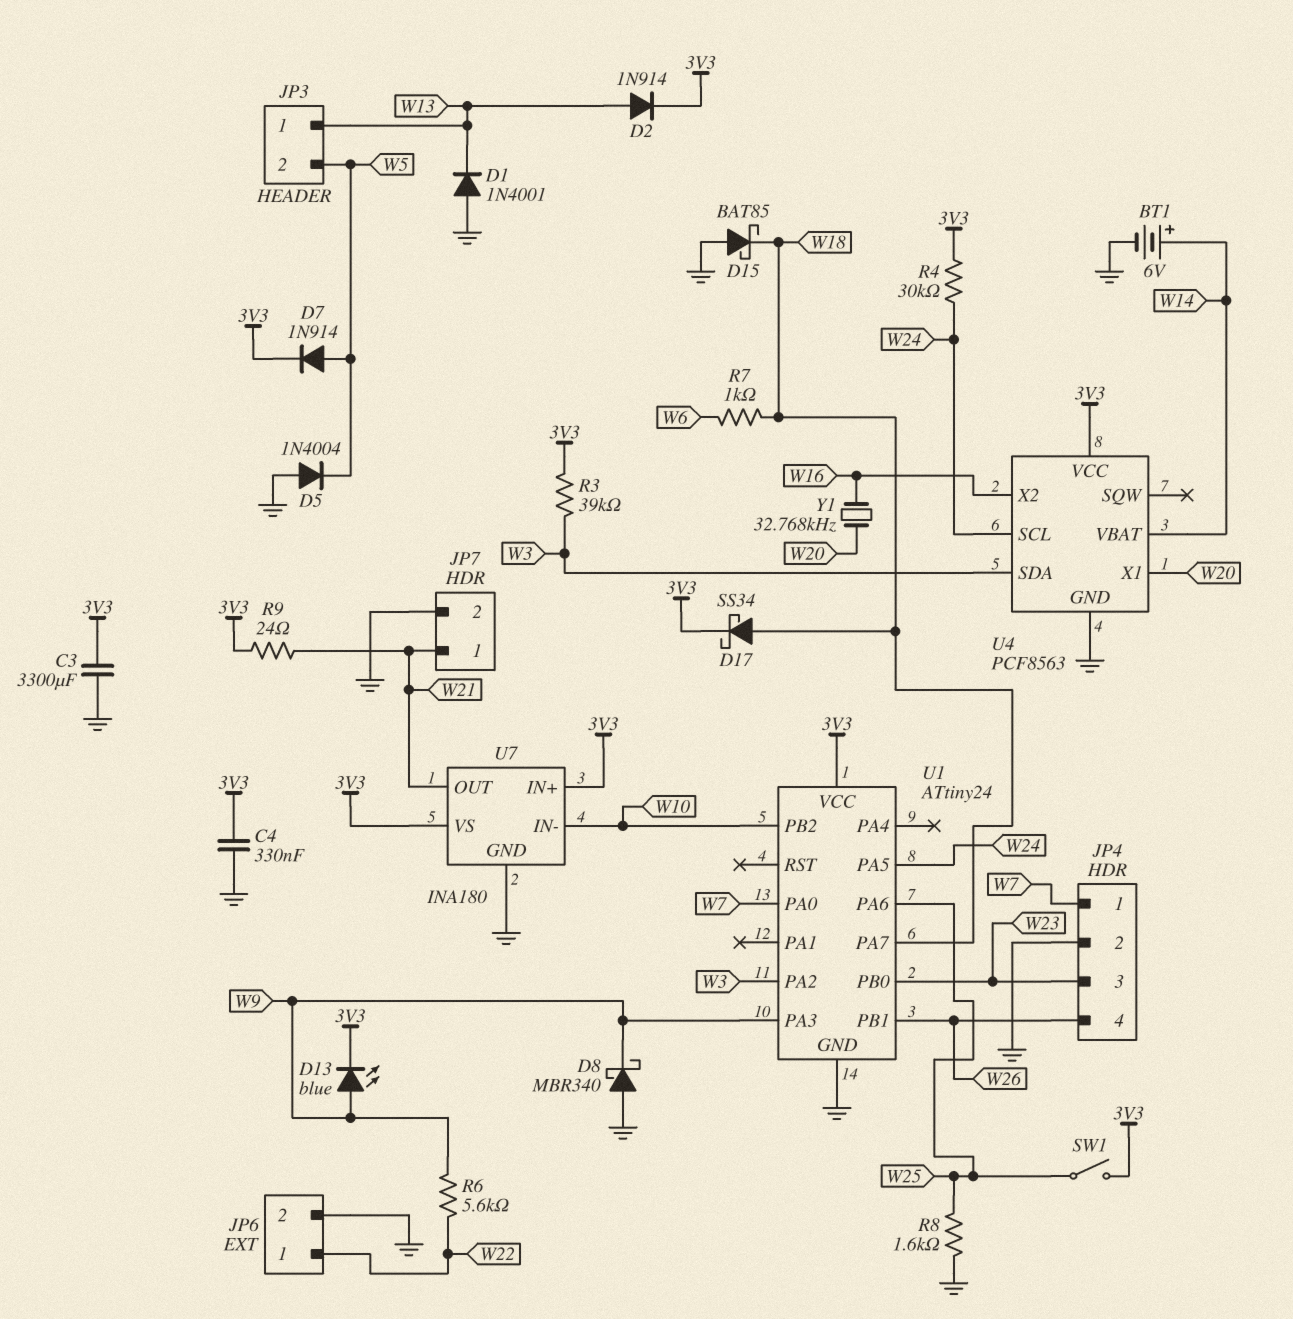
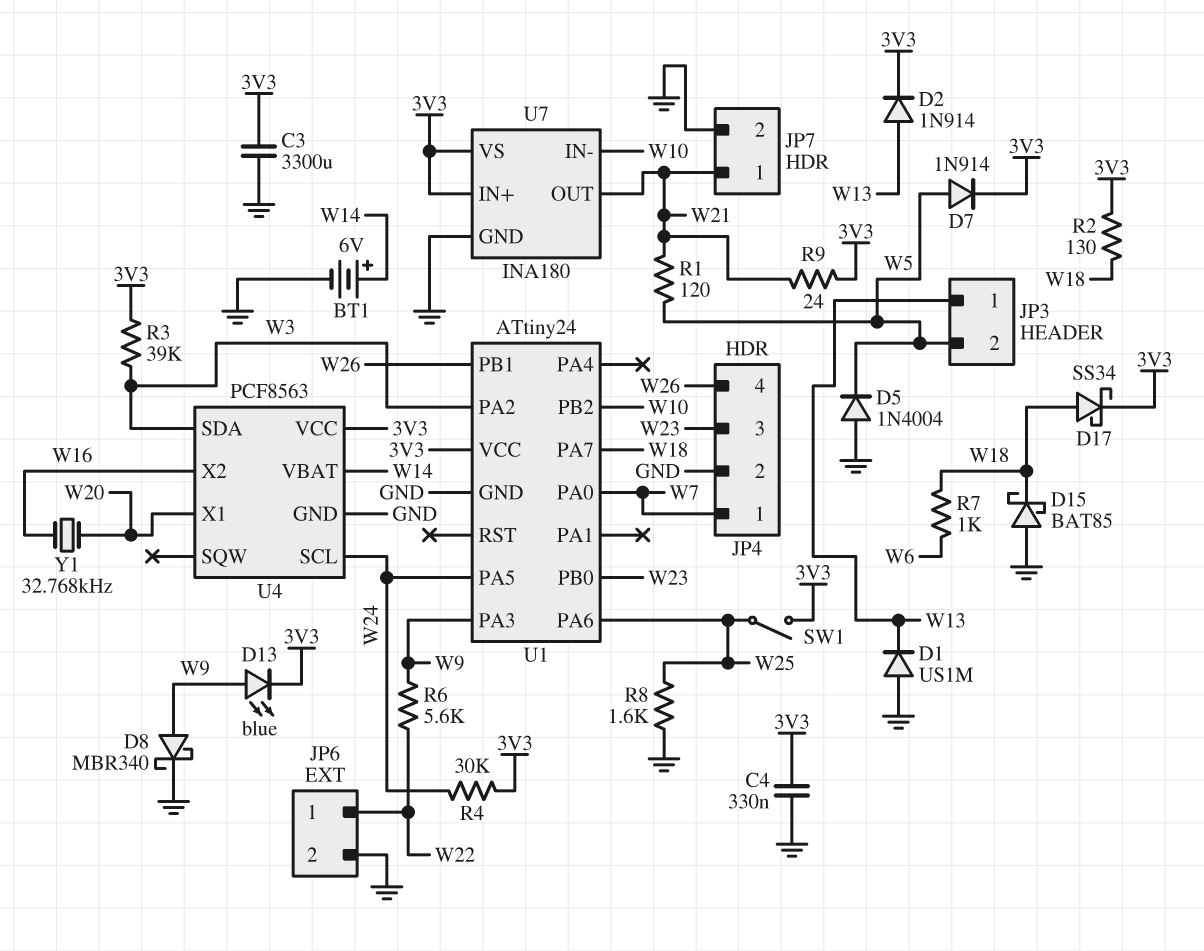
D1: diode 1N4001 (A GND, K W13) -> diode US1M (A GND, K W13)
D8: schottky MBR340 (A GND, K W9) -> schottky MBR340 (A W9, K GND)
R1: none -> 120 (W5, W21)
R2: none -> 130 (3V3, W18)

